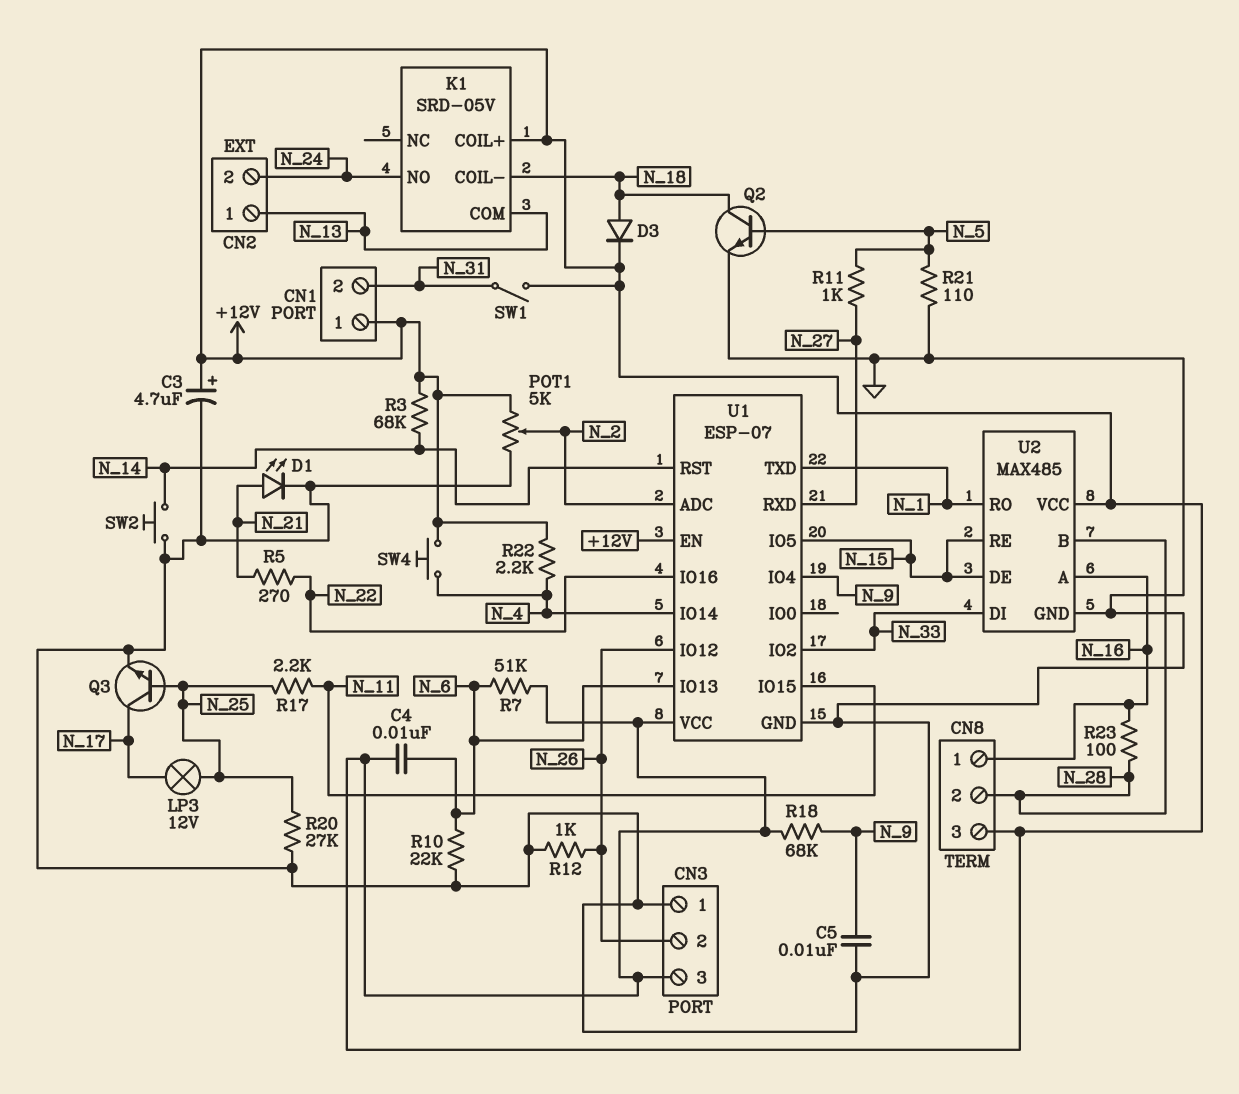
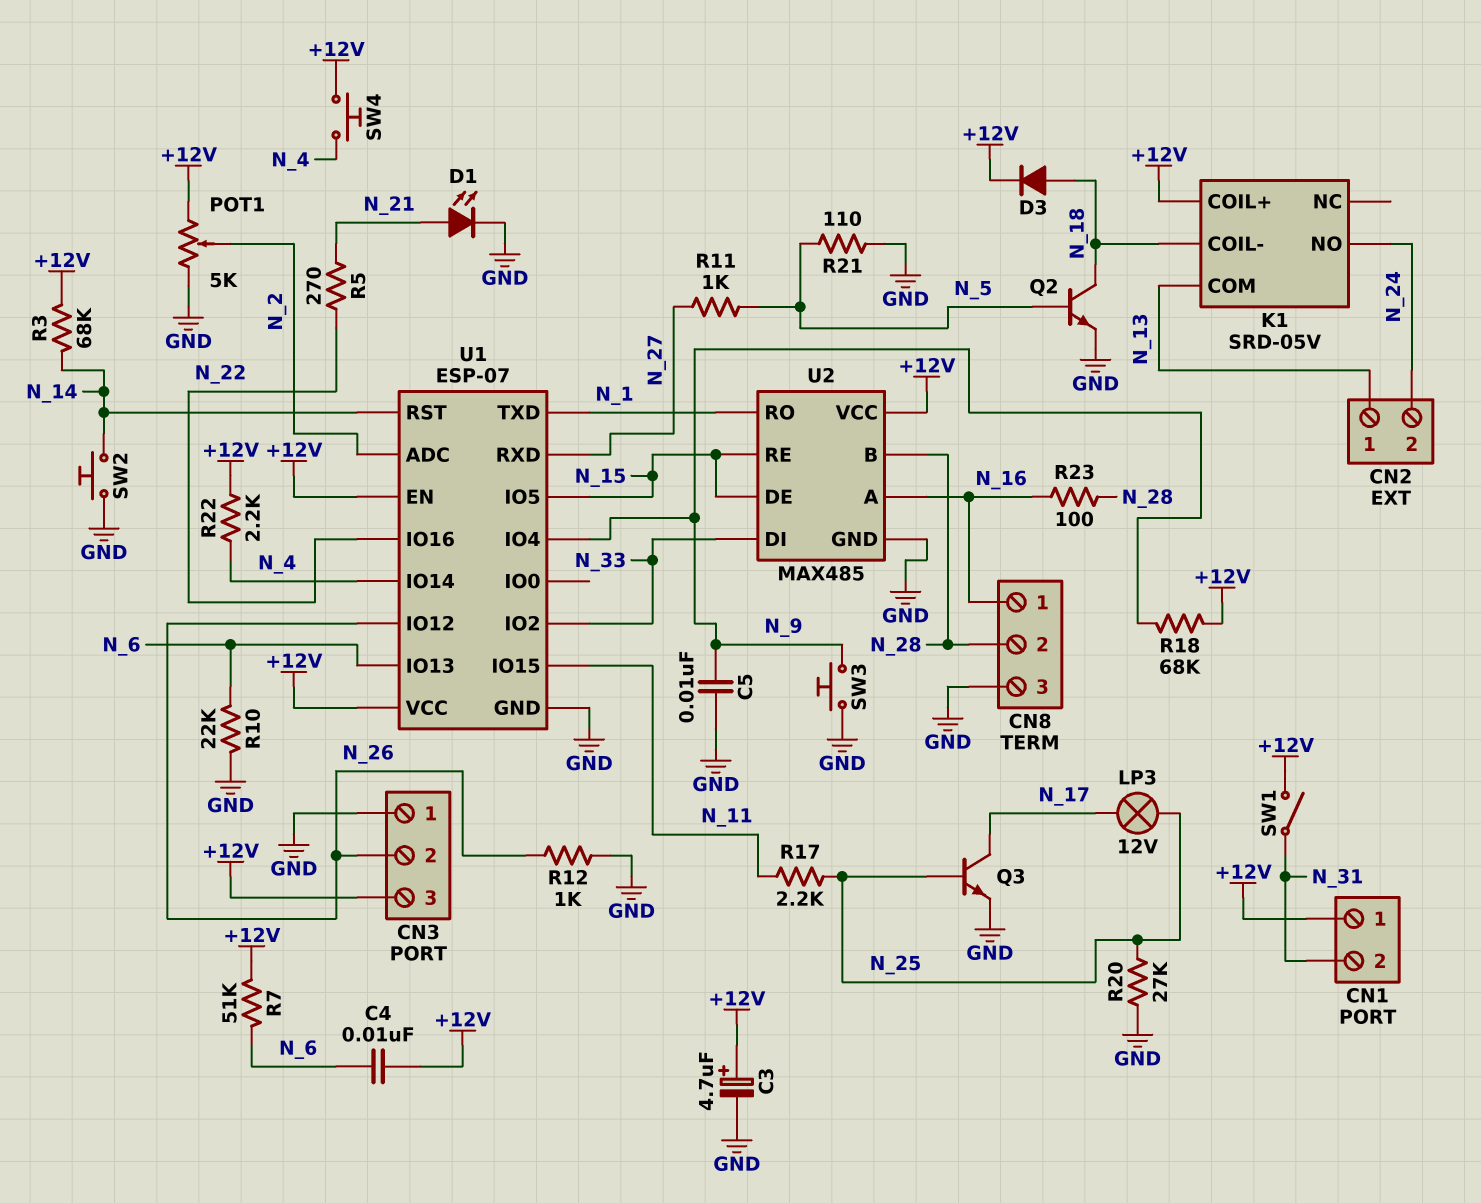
CN8 pin 3: +12V -> GND
SW3: none -> button (GND, N_9)

